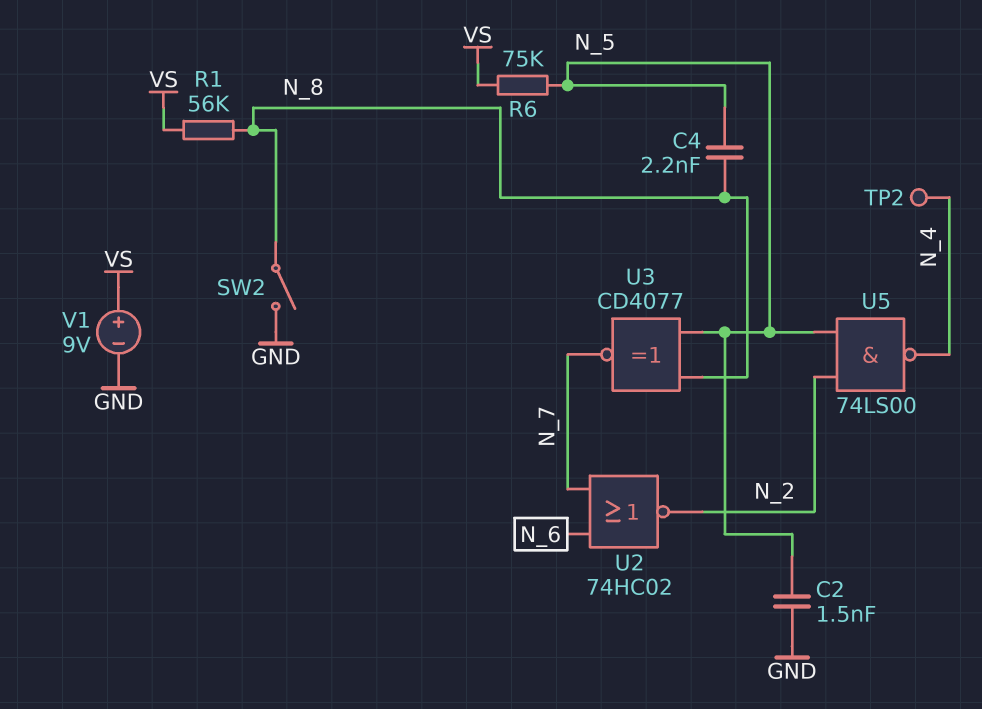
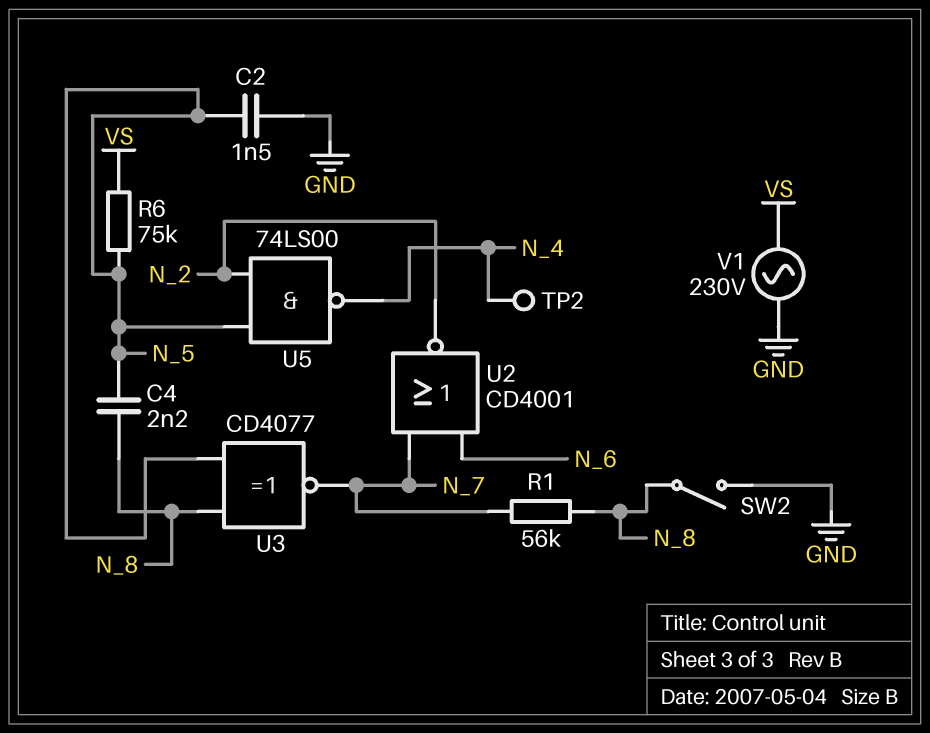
R1: 56k (N_8, VS) -> 56k (N_7, N_8)
U2: NOR 74HC02 (in N_6, in N_7, out N_2) -> NOR CD4001 (in N_6, in N_7, out N_2)
V1: 9V (plus VS, minus GND) -> AC 230V (GND, VS)

